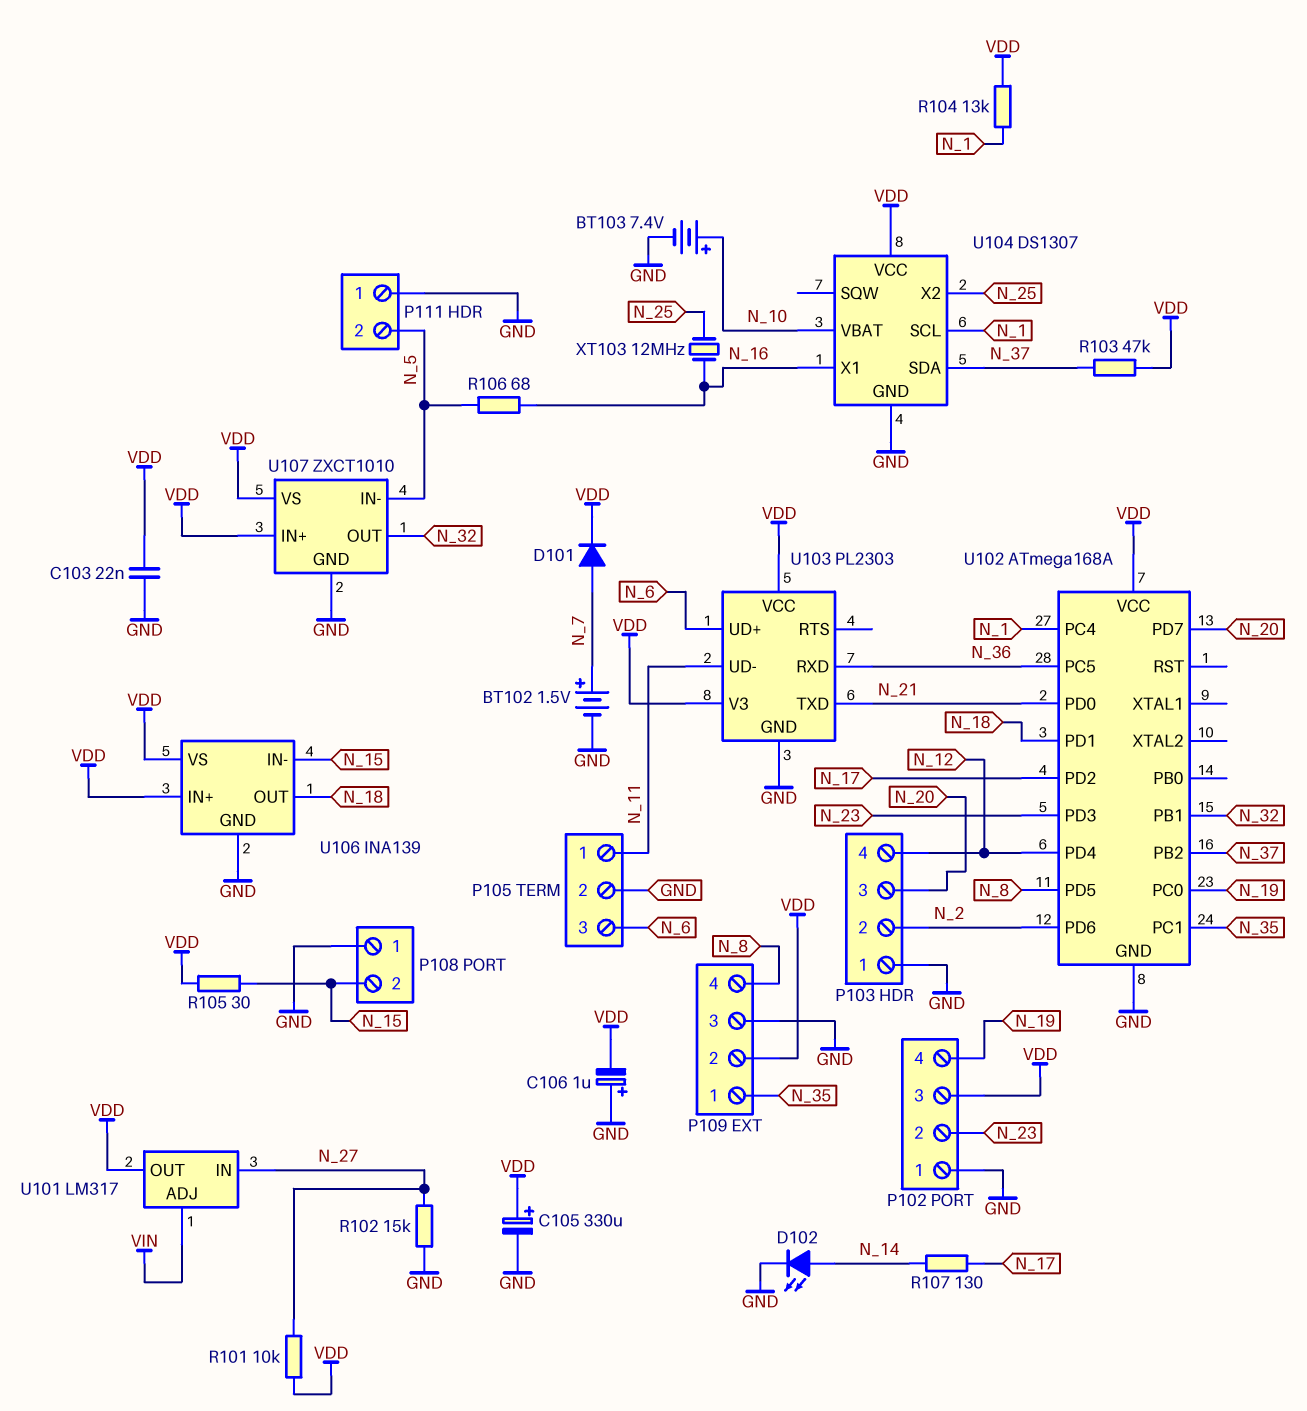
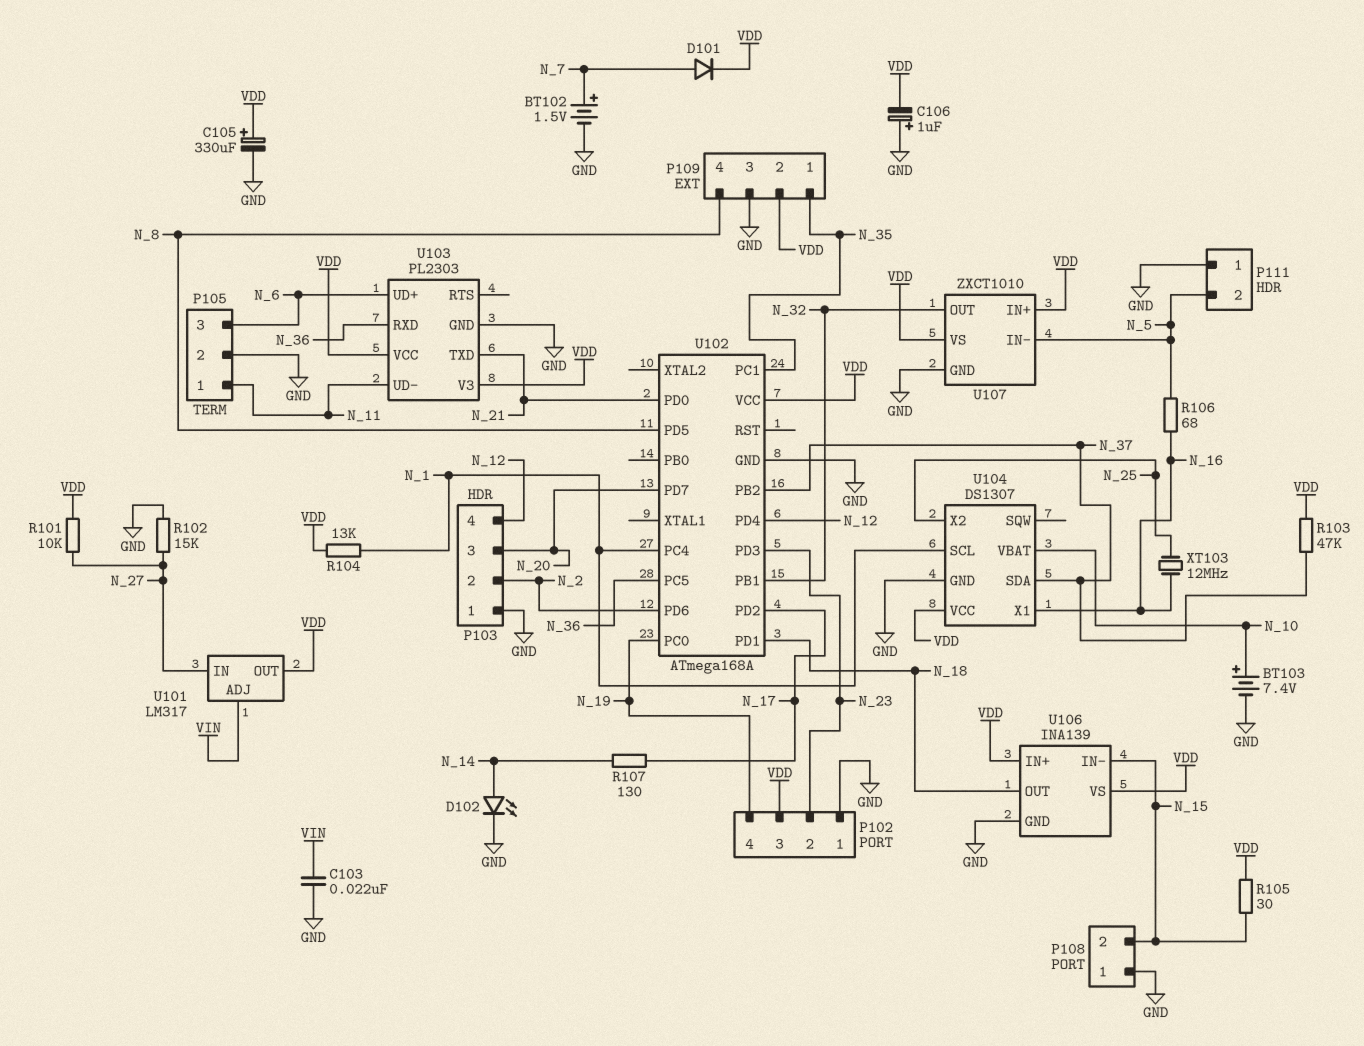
C103: 22nF (GND, VDD) -> 22nF (GND, VIN)

